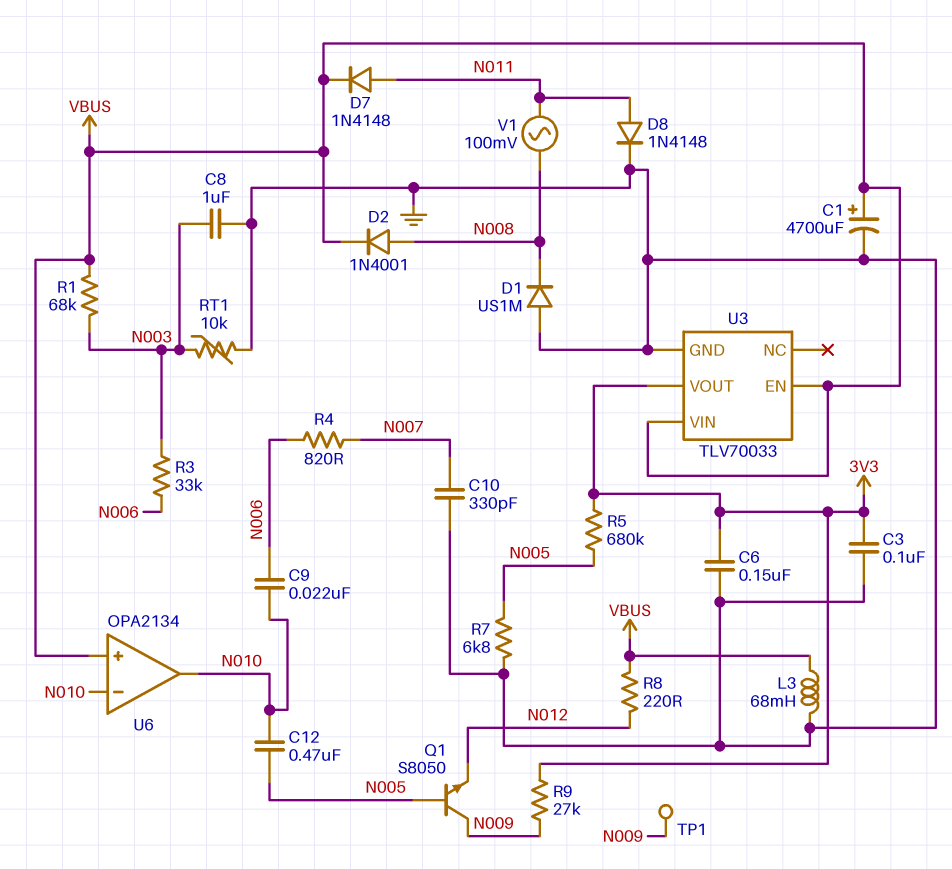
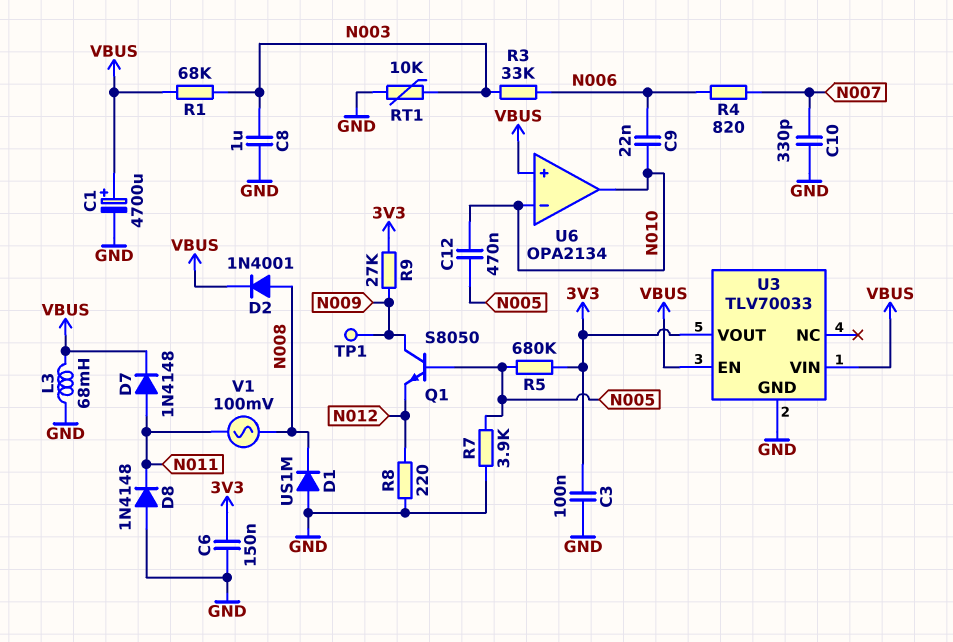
D8: diode 1N4148 (A N011, K GND) -> diode 1N4148 (A GND, K N011)
R7: 6.8k (GND, N005) -> 3.9k (GND, N005)
R8: 220 (N012, VBUS) -> 220 (GND, N012)

